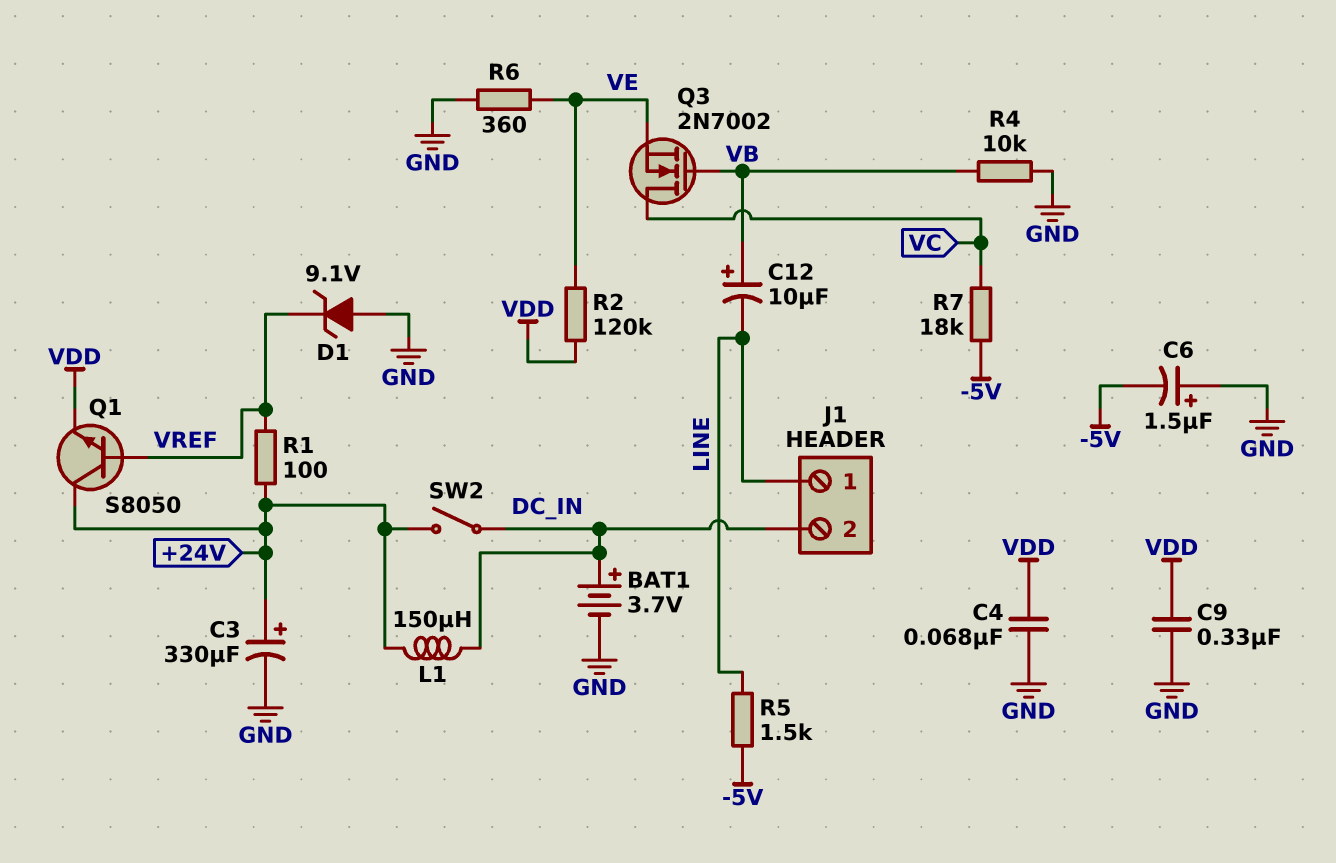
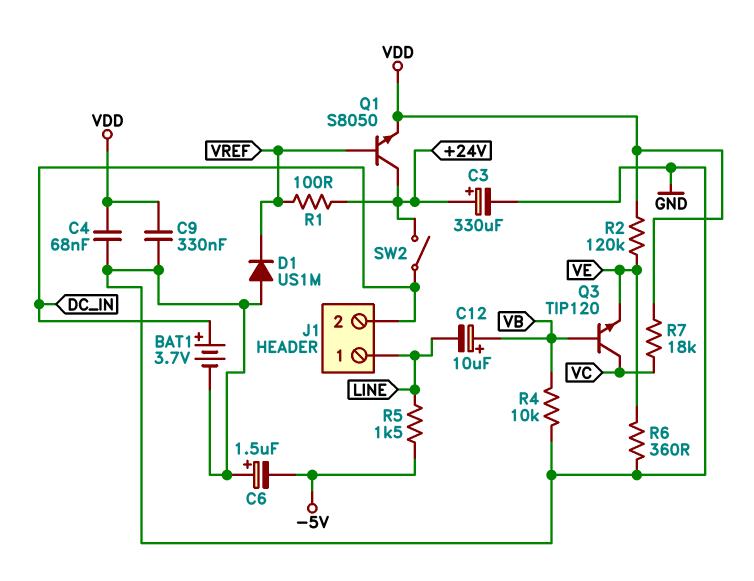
D1: zener 9.1V (A GND, K VREF) -> diode US1M (A GND, K VREF)
L1: 150uH (+24V, DC_IN) -> none
Q3: NMOS 2N7002 (G VB, D VC, S VE) -> NPN TIP120 (B VB, C VC, E VE)
R7: 18k (-5V, VC) -> 18k (VC, VDD)

